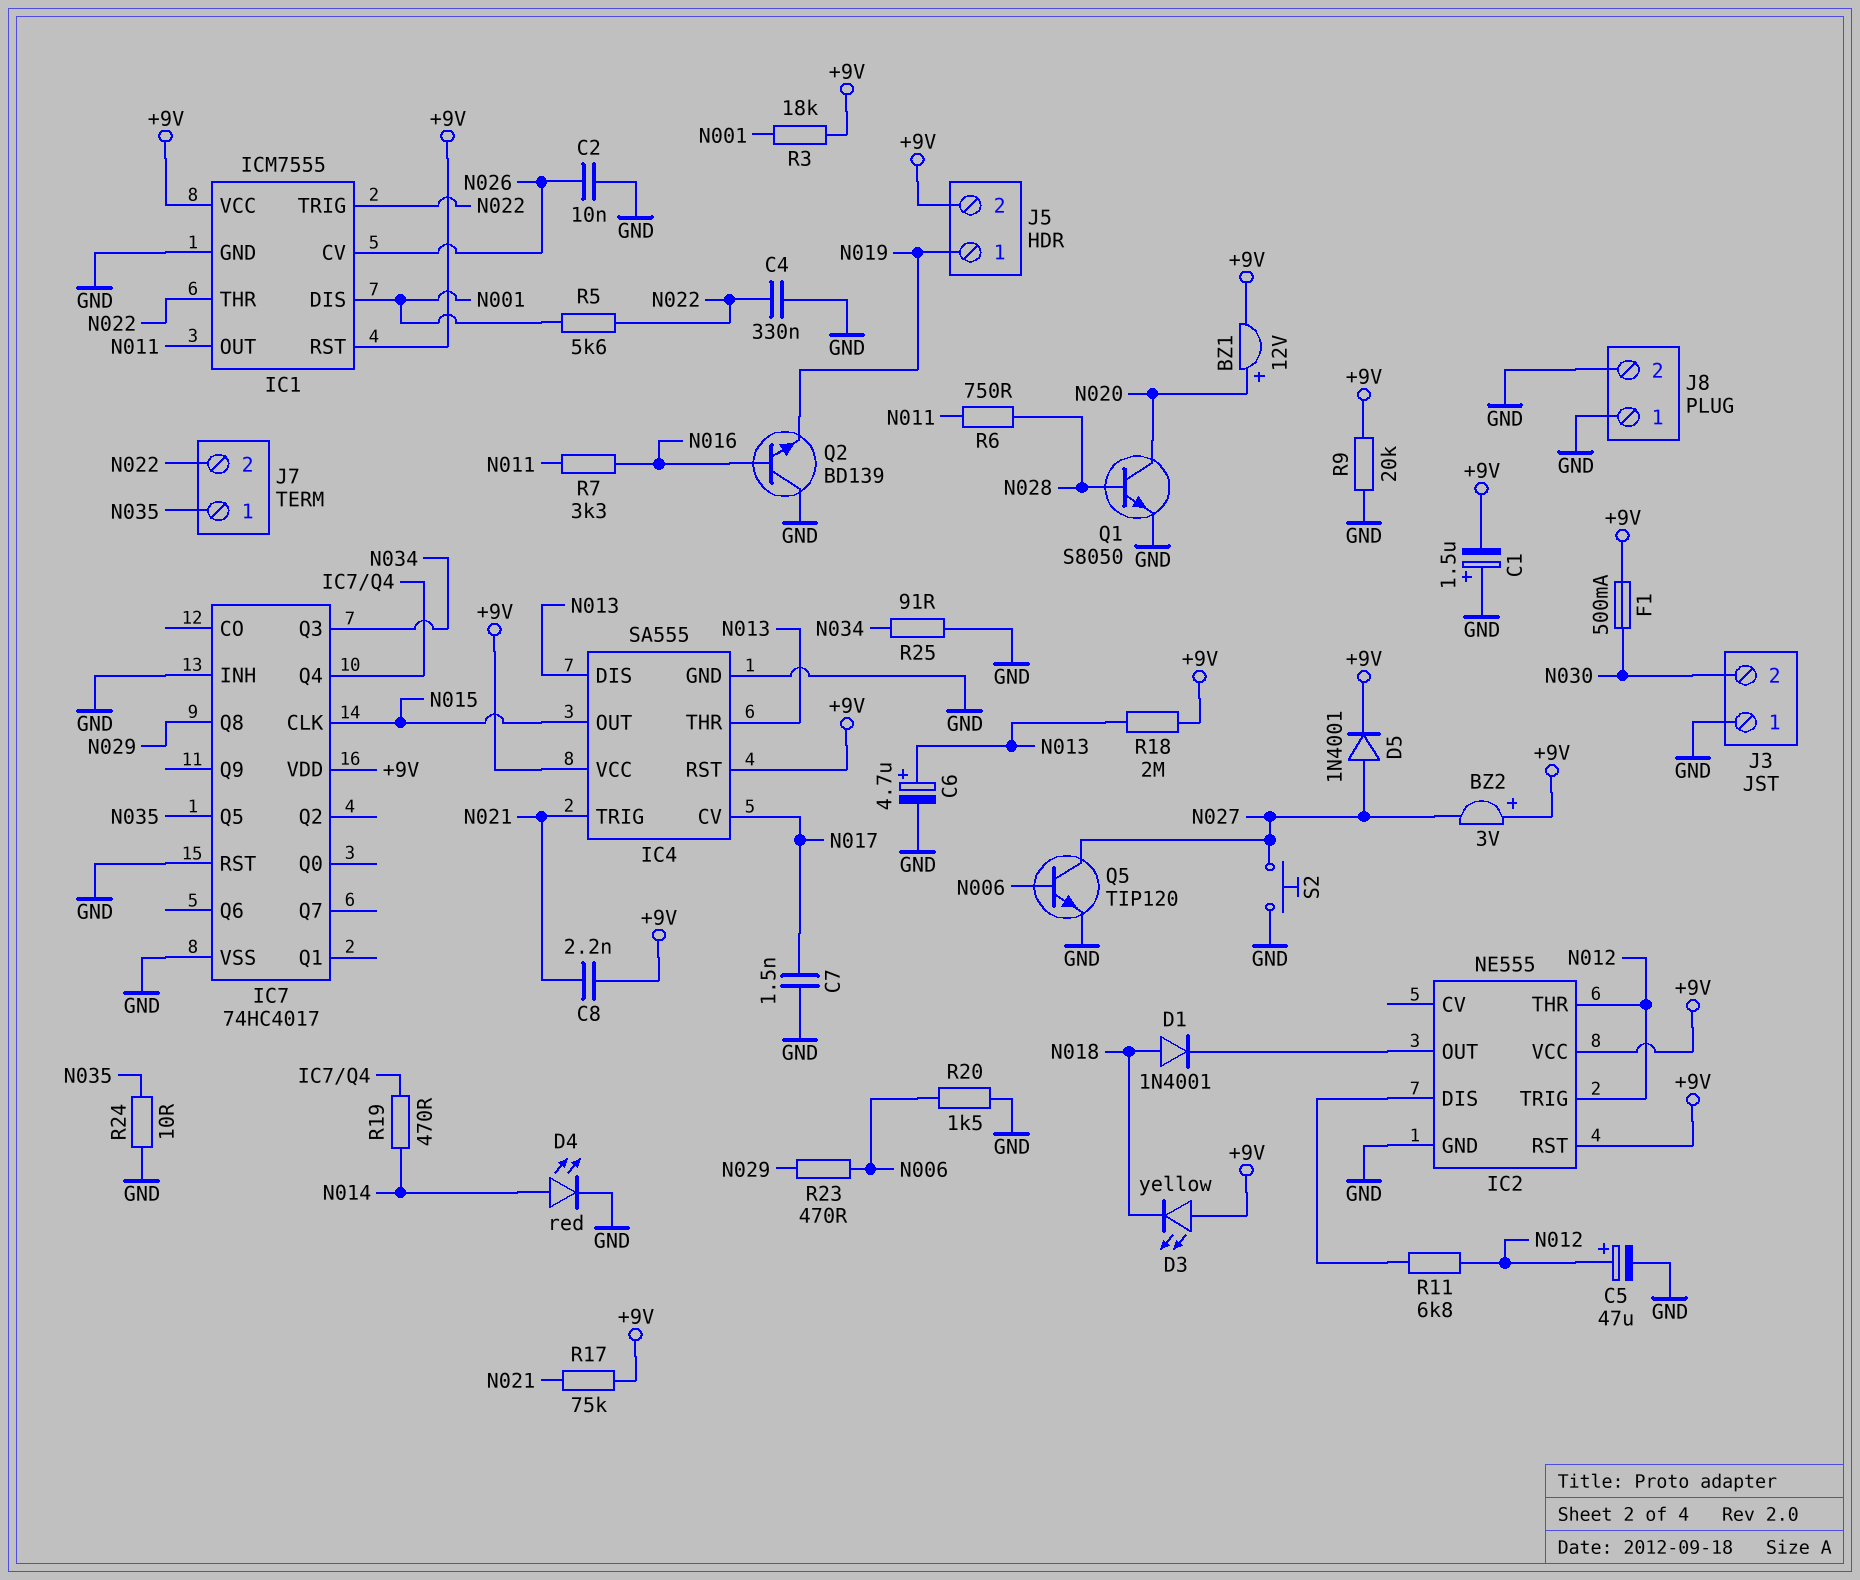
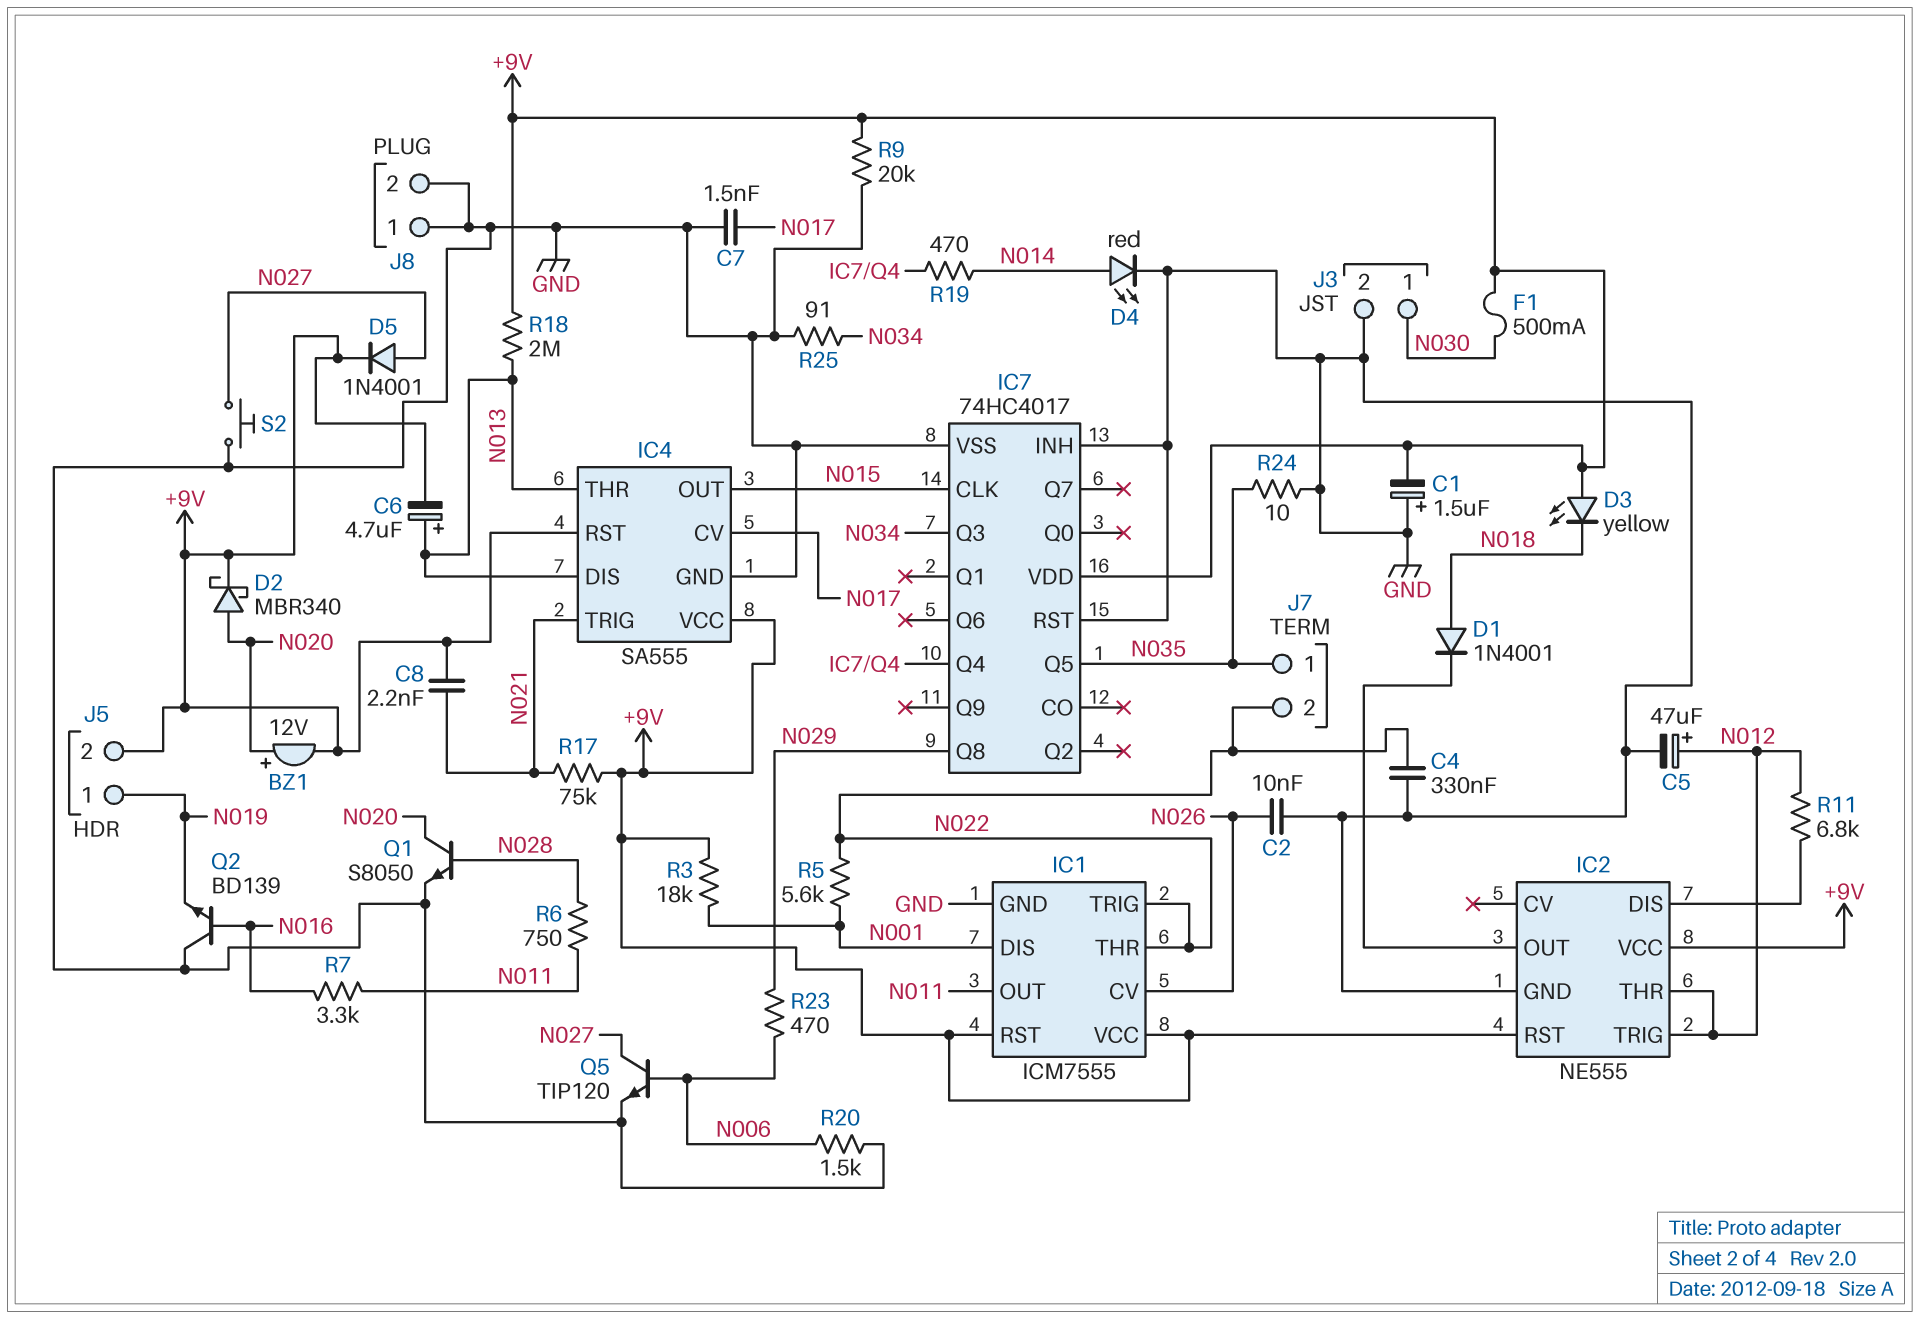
BZ2: buzzer 3V (plus +9V, minus N027) -> none
C6: 4.7uF (plus N013, minus GND) -> 4.7uF (plus N013, minus +9V)
D2: none -> schottky MBR340 (A N020, K +9V)
J3 pin 1: GND -> N030
J3 pin 2: N030 -> GND

